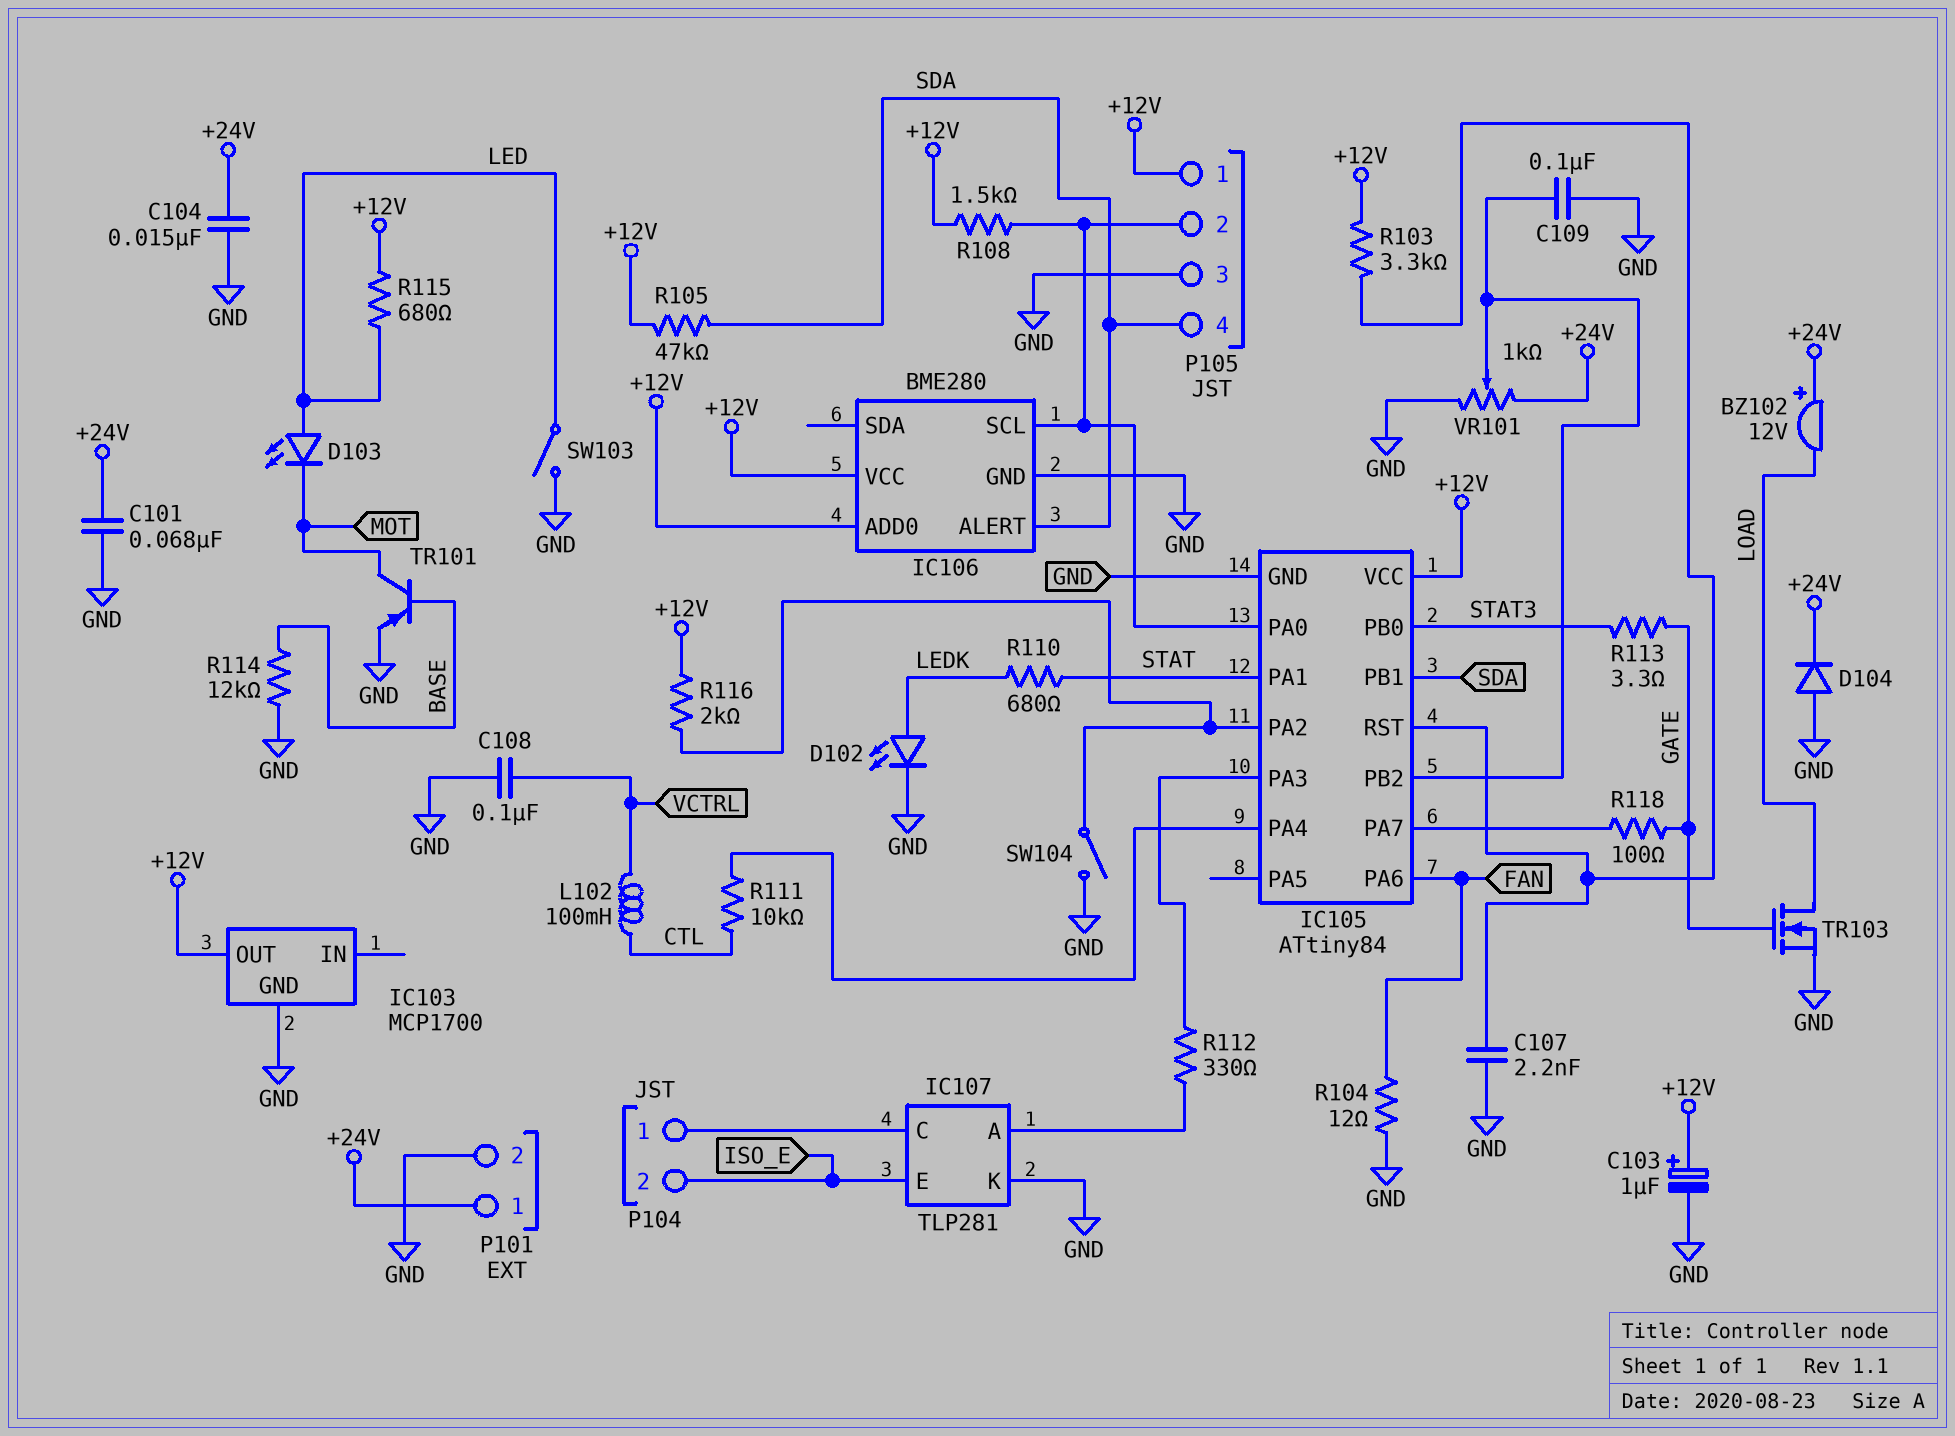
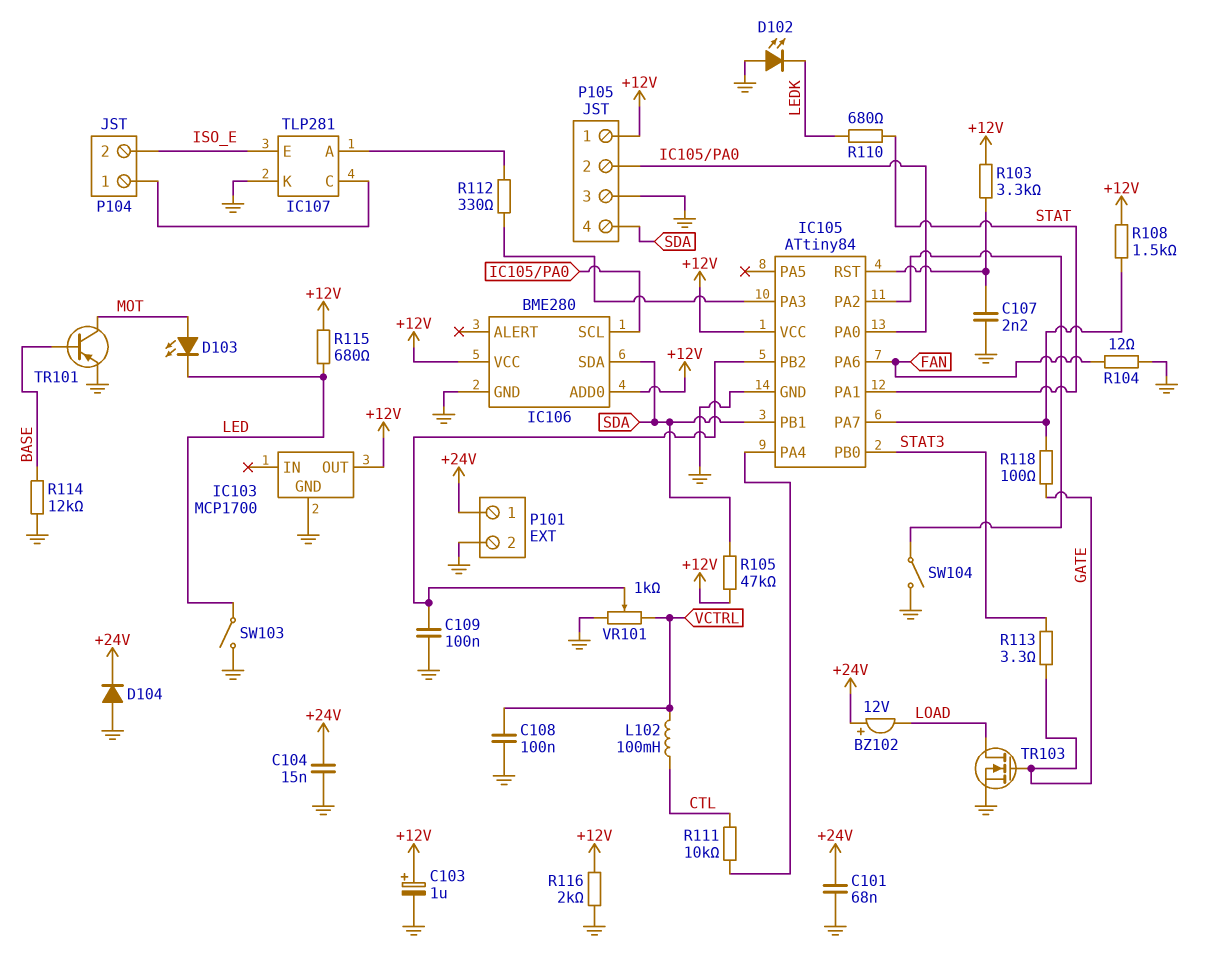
D102: LED (A LEDK, K GND) -> LED (A GND, K LEDK)
D103: LED (A LED, K MOT) -> LED (A MOT, K LED)
IC106 pin ALERT: SDA -> none
IC106 pin SDA: none -> SDA
R108: 1.5k (+12V, IC105/PA0) -> 1.5k (+12V, IC105/PA7)
R116: 2k (+12V, IC105/PA2) -> 2k (+12V, GND)
VR101: 1k (+24V, GND, wiper IC105/PB2) -> 1k (GND, VCTRL, wiper IC105/PB2)

